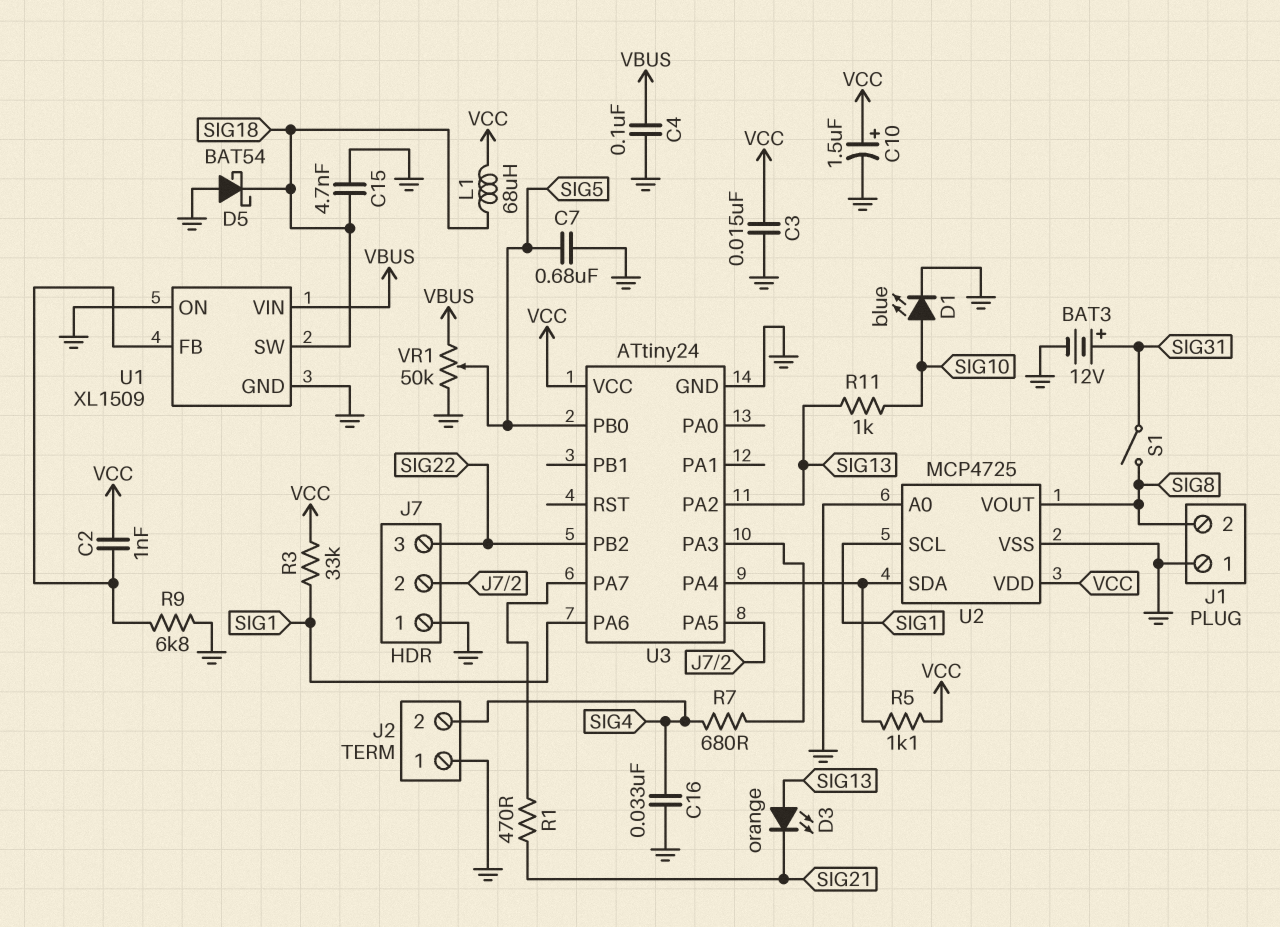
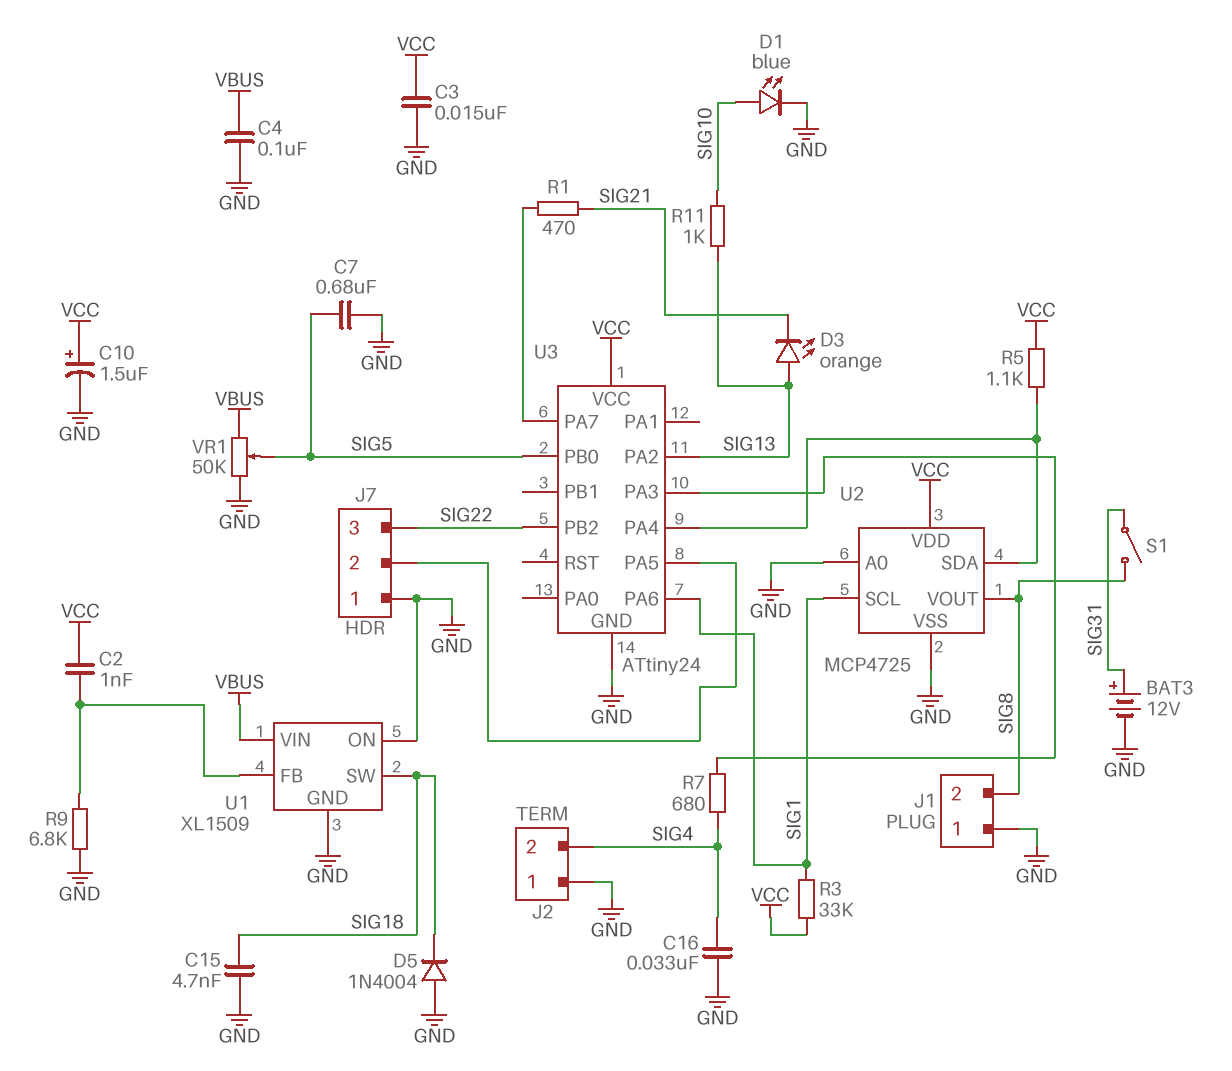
D5: schottky BAT54 (A GND, K SIG18) -> diode 1N4004 (A GND, K SIG18)
L1: 68uH (SIG18, VCC) -> none

